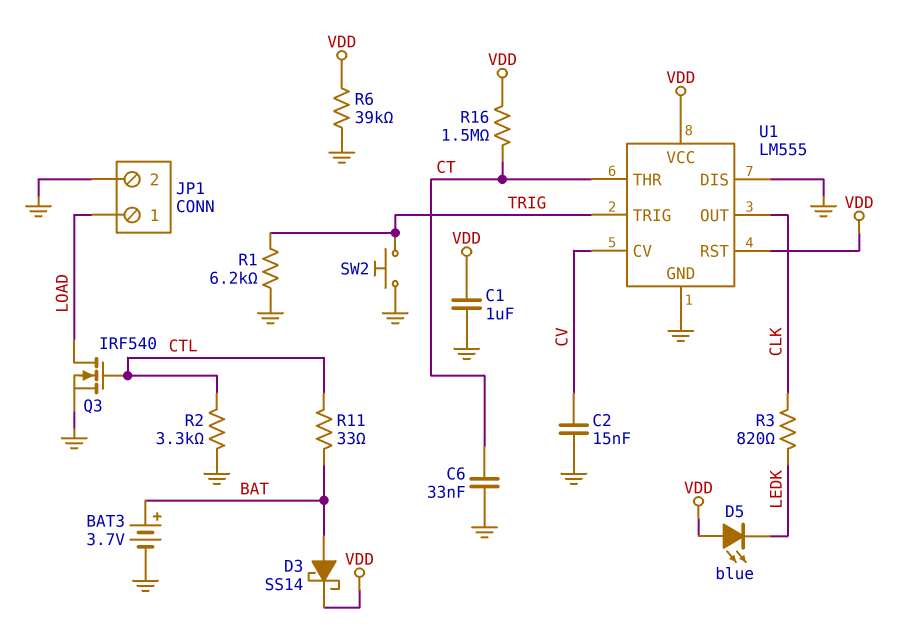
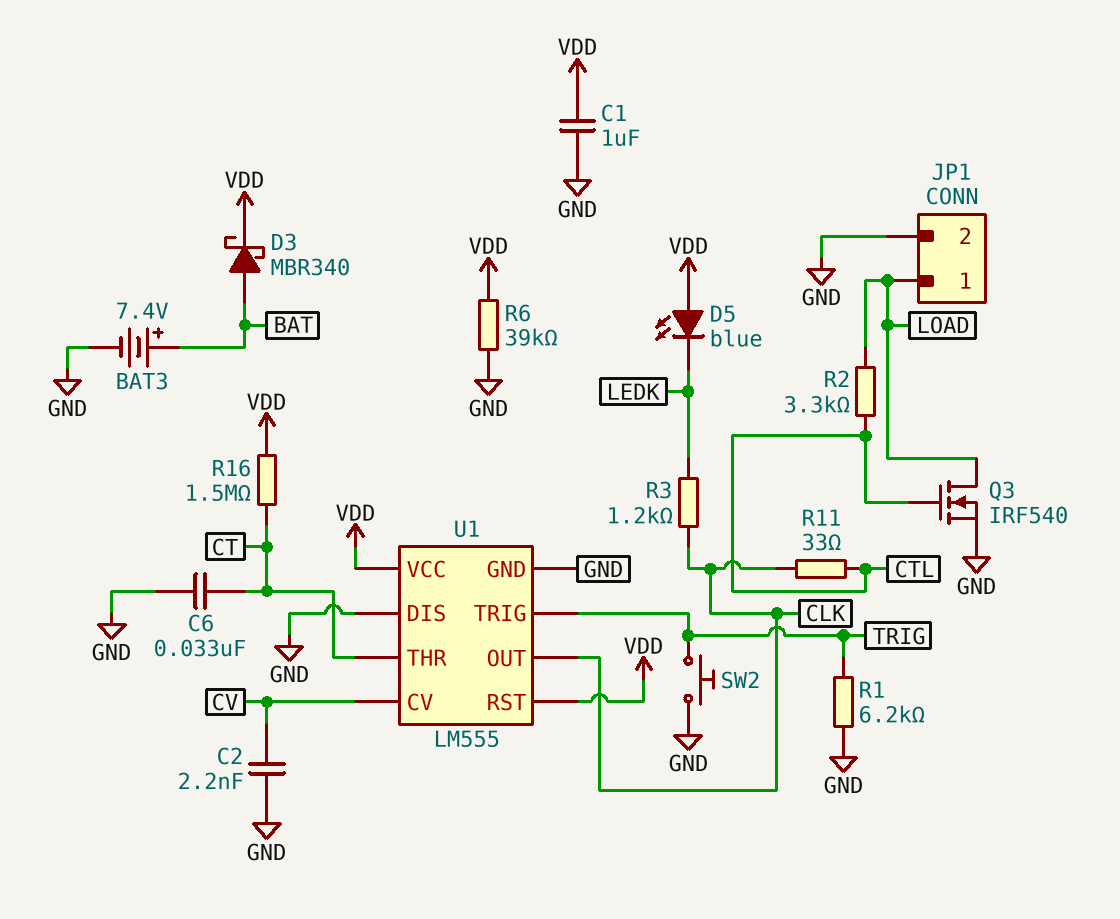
BAT3: 3.7V (plus BAT, minus GND) -> 7.4V (plus BAT, minus GND)
C2: 15nF (CV, GND) -> 2.2nF (CV, GND)
D3: schottky SS14 (A BAT, K VDD) -> schottky MBR340 (A BAT, K VDD)
R2: 3.3k (CTL, GND) -> 3.3k (CTL, LOAD)
R3: 820 (CLK, LEDK) -> 1.2k (CLK, LEDK)
R11: 33 (BAT, CTL) -> 33 (CLK, CTL)

